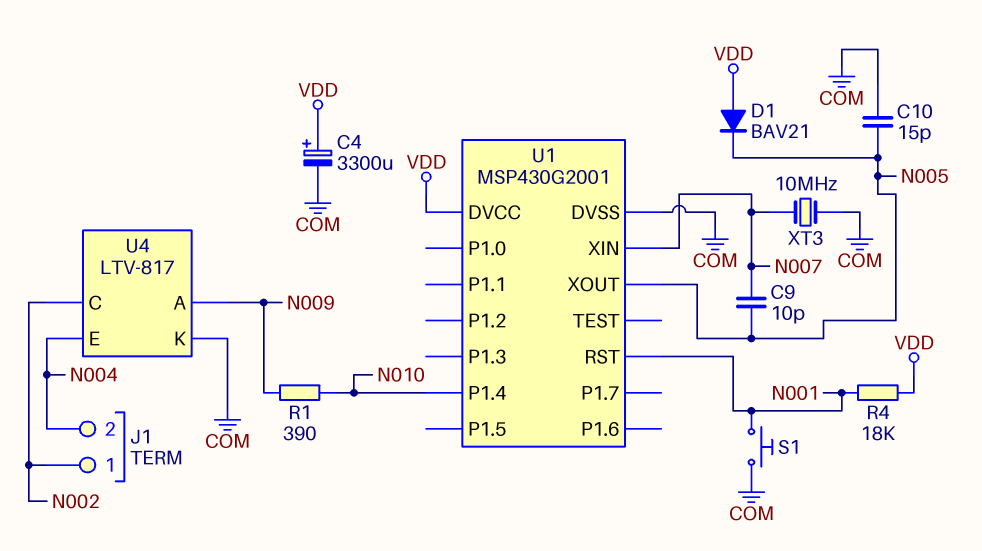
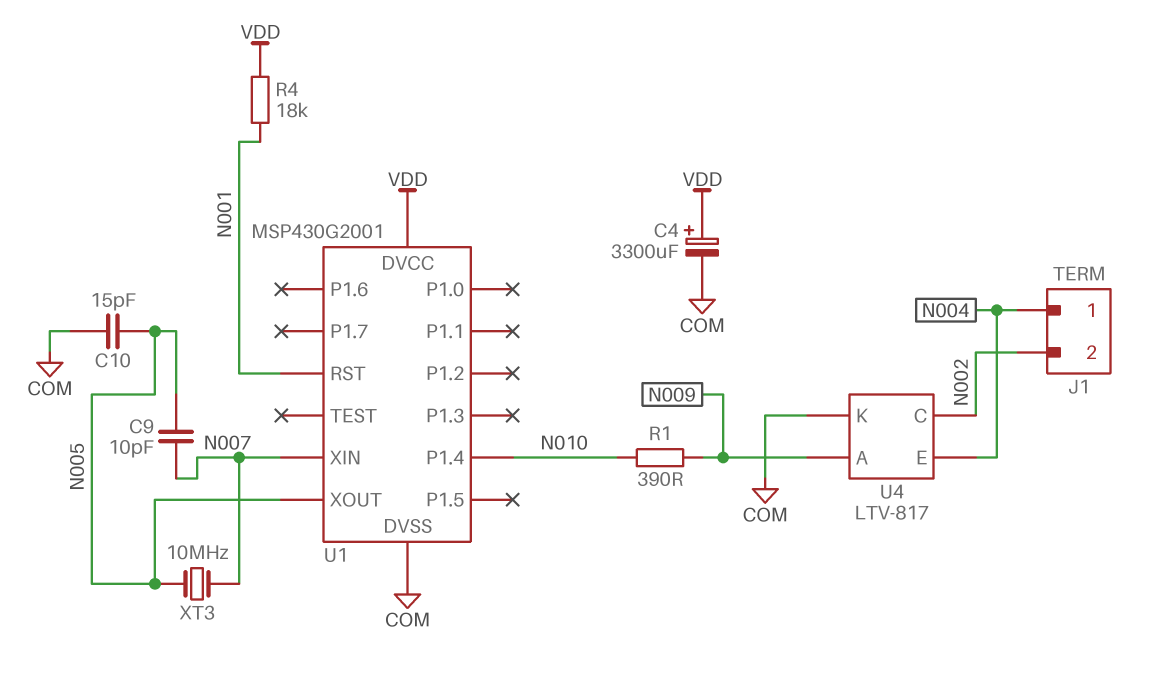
D1: diode BAV21 (A VDD, K N005) -> none
J1 pin 1: N002 -> N004
J1 pin 2: N004 -> N002
S1: button (COM, N001) -> none
XT3: 10MHz (COM, N007) -> 10MHz (N005, N007)

